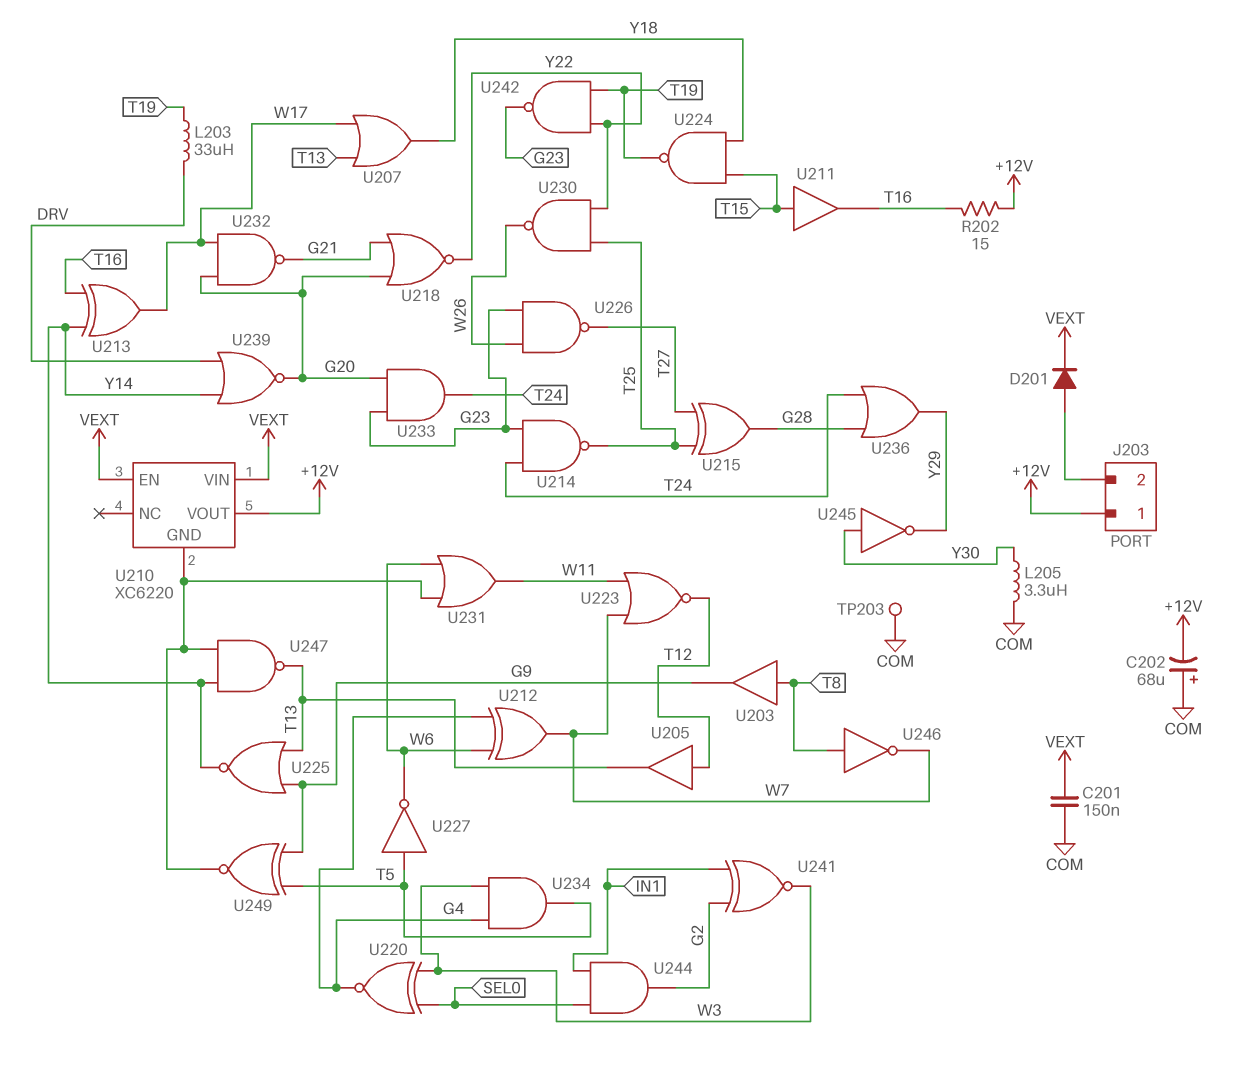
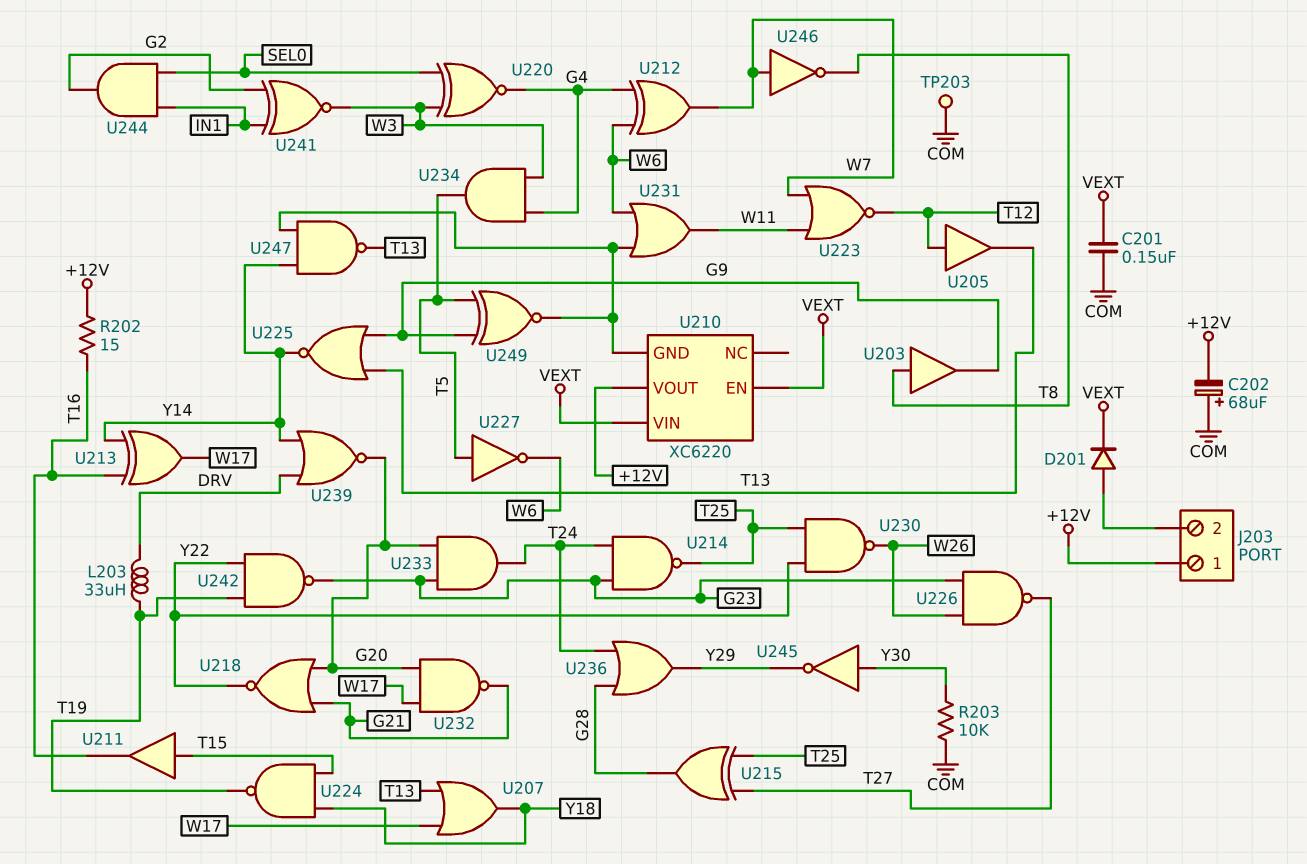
L205: 3.3uH (COM, Y30) -> none
R203: none -> 10k (COM, Y30)
U246: NOT (in T8, out W7) -> NOT (in W7, out T8)

